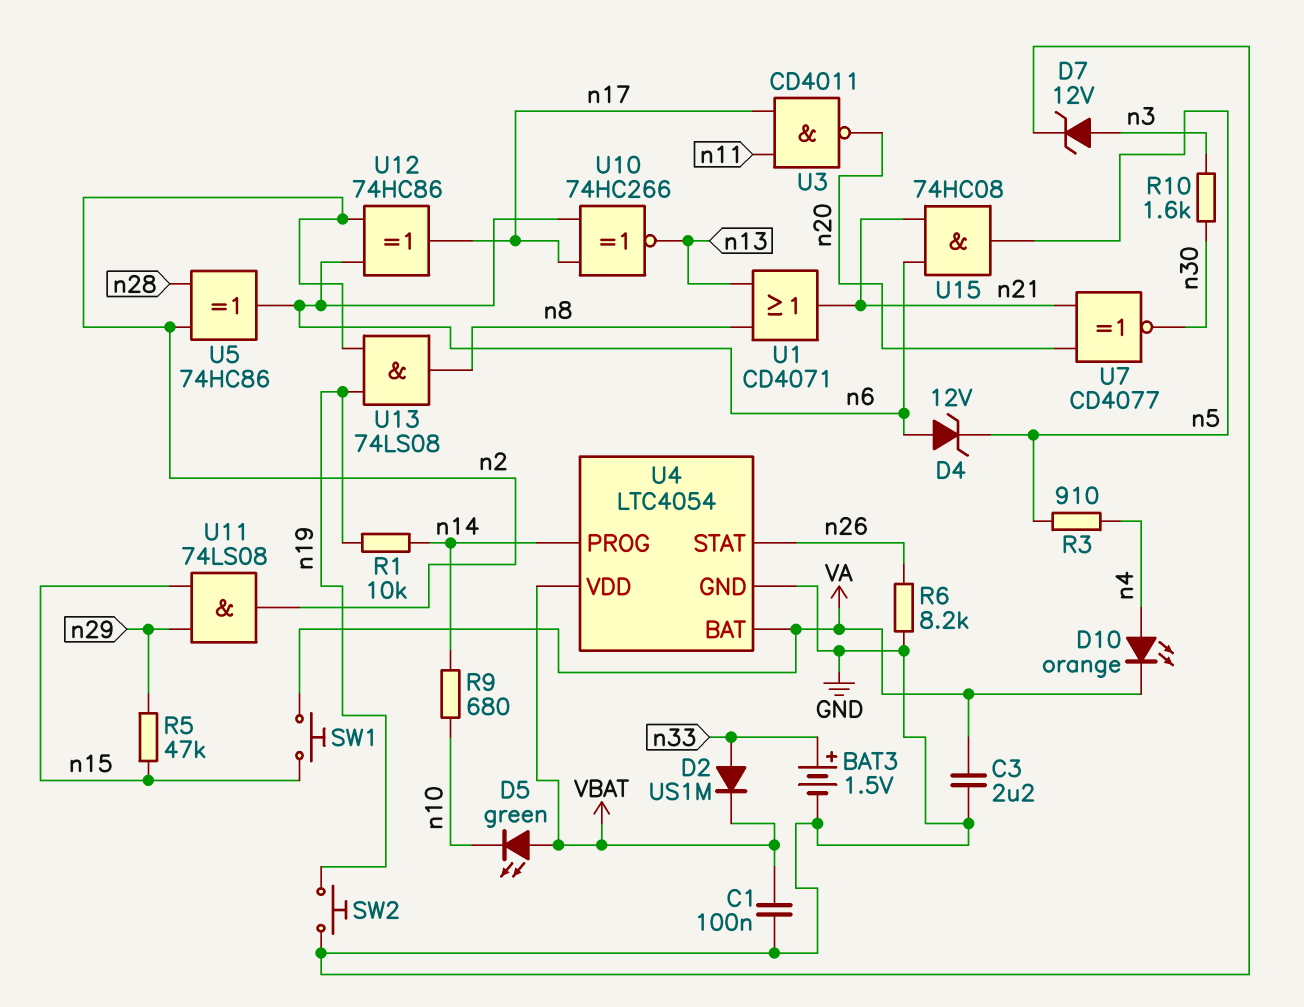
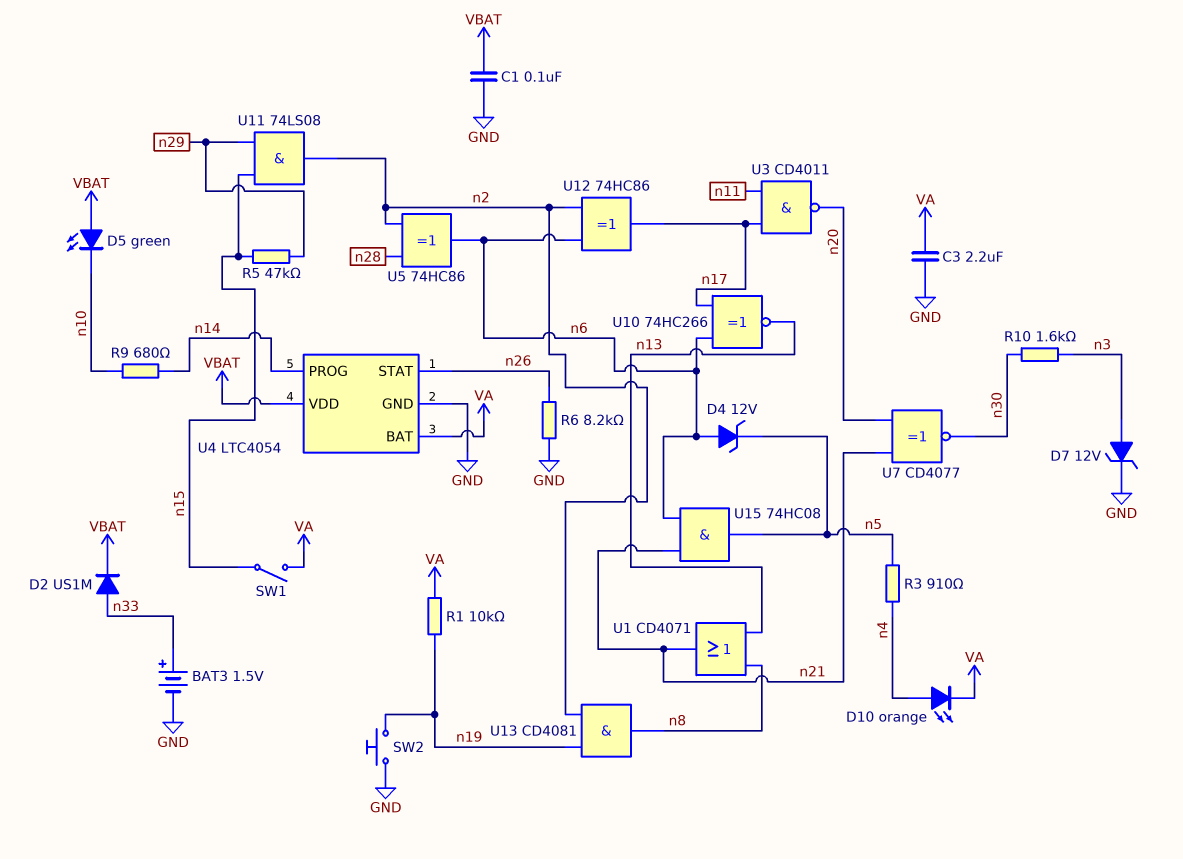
R1: 10k (n14, n19) -> 10k (VA, n19)
SW1: button (VA, n15) -> switch (VA, n15)
U13: AND 74LS08 (in n2, in n19, out n8) -> AND CD4081 (in n2, in n19, out n8)

